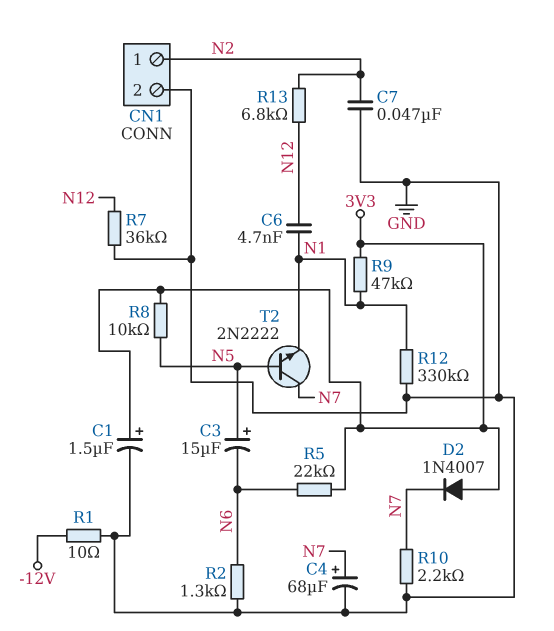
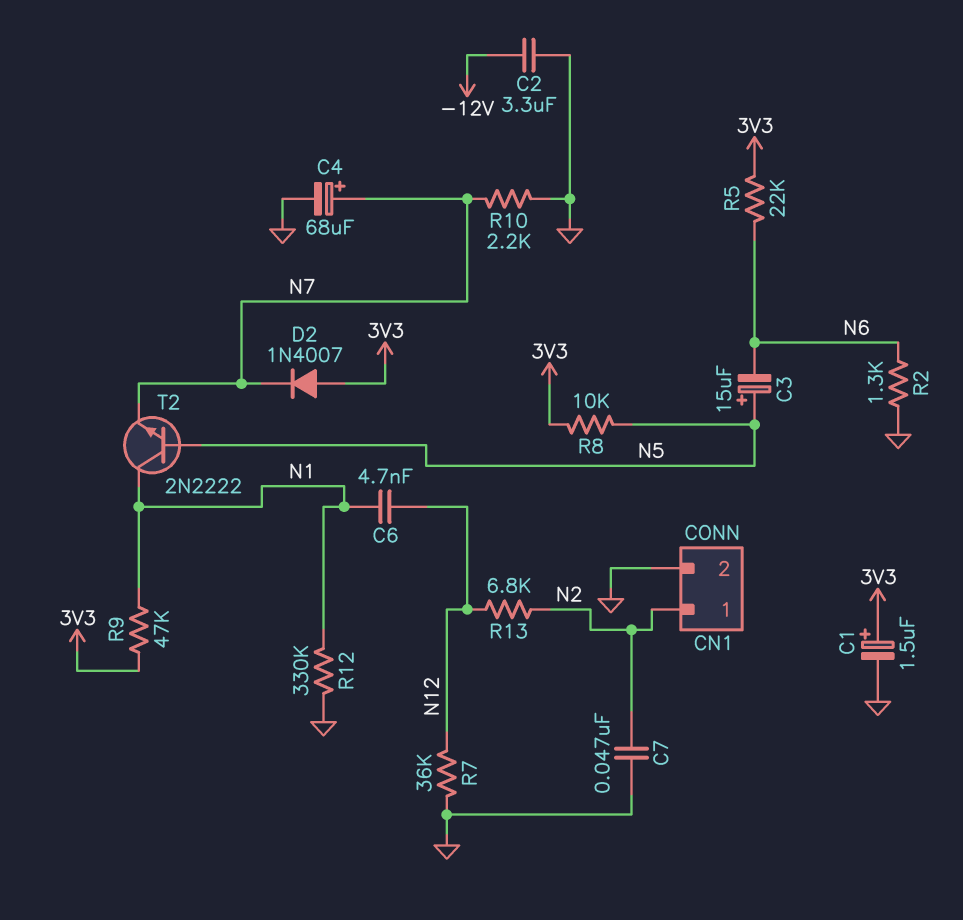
C2: none -> 3.3uF (-12V, GND)
R1: 10 (-12V, GND) -> none
T2: NPN 2N2222 (B N5, C N7, E N1) -> NPN 2N2222 (B N5, C N1, E N7)

